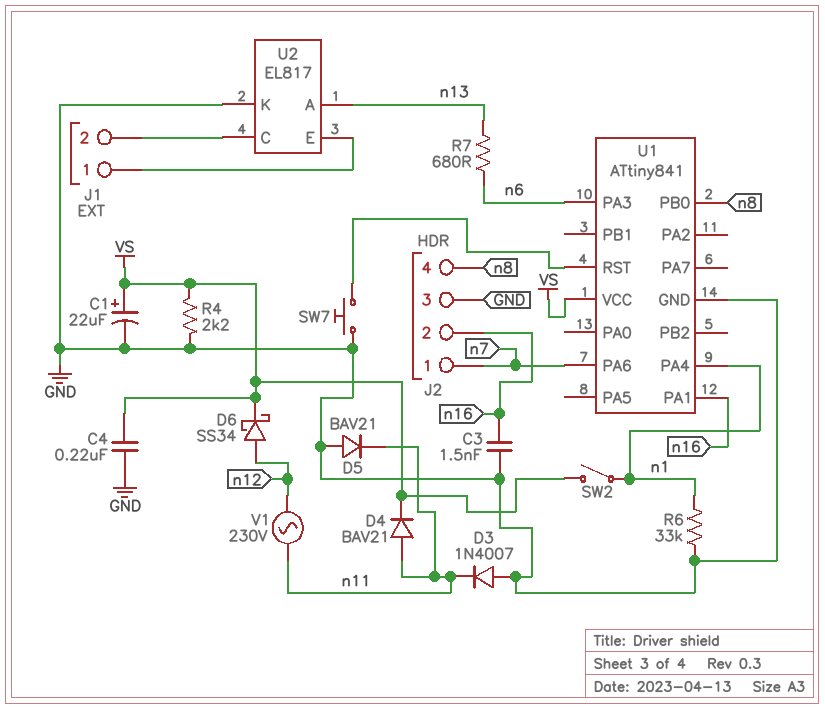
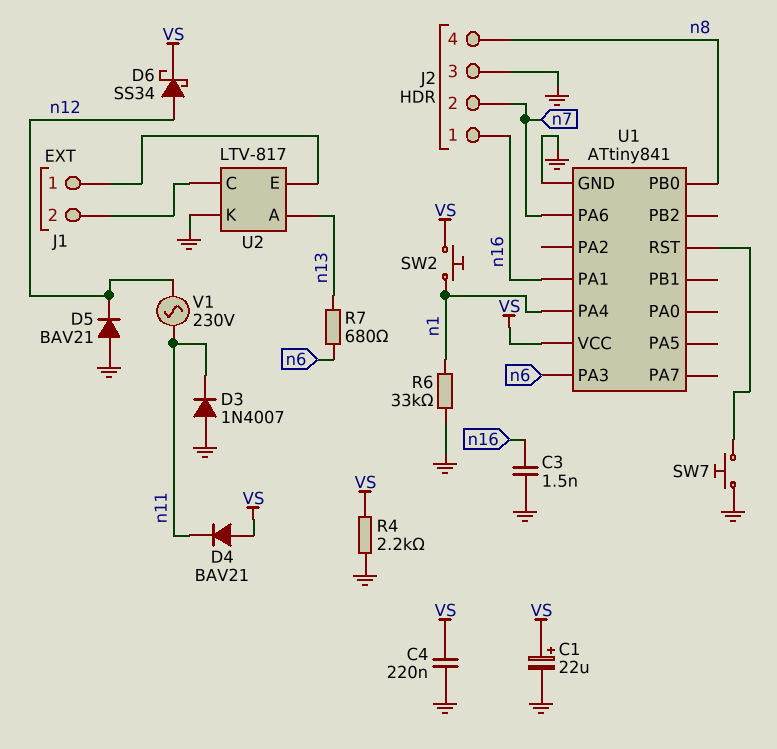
D4: diode BAV21 (A n11, K VS) -> diode BAV21 (A VS, K n11)
D5: diode BAV21 (A GND, K n11) -> diode BAV21 (A GND, K n12)
J2 pin 1: n7 -> n16
J2 pin 2: n16 -> n7
SW2: switch (VS, n1) -> button (VS, n1)
U2: EL817 -> LTV-817

